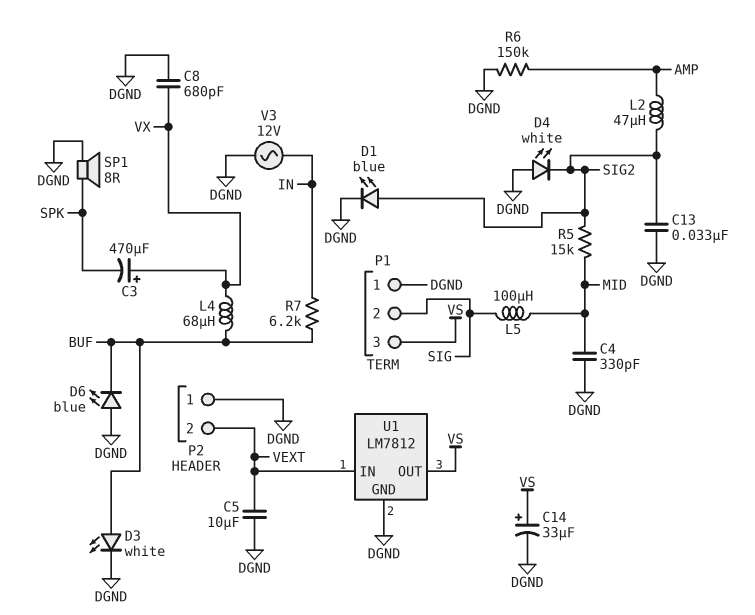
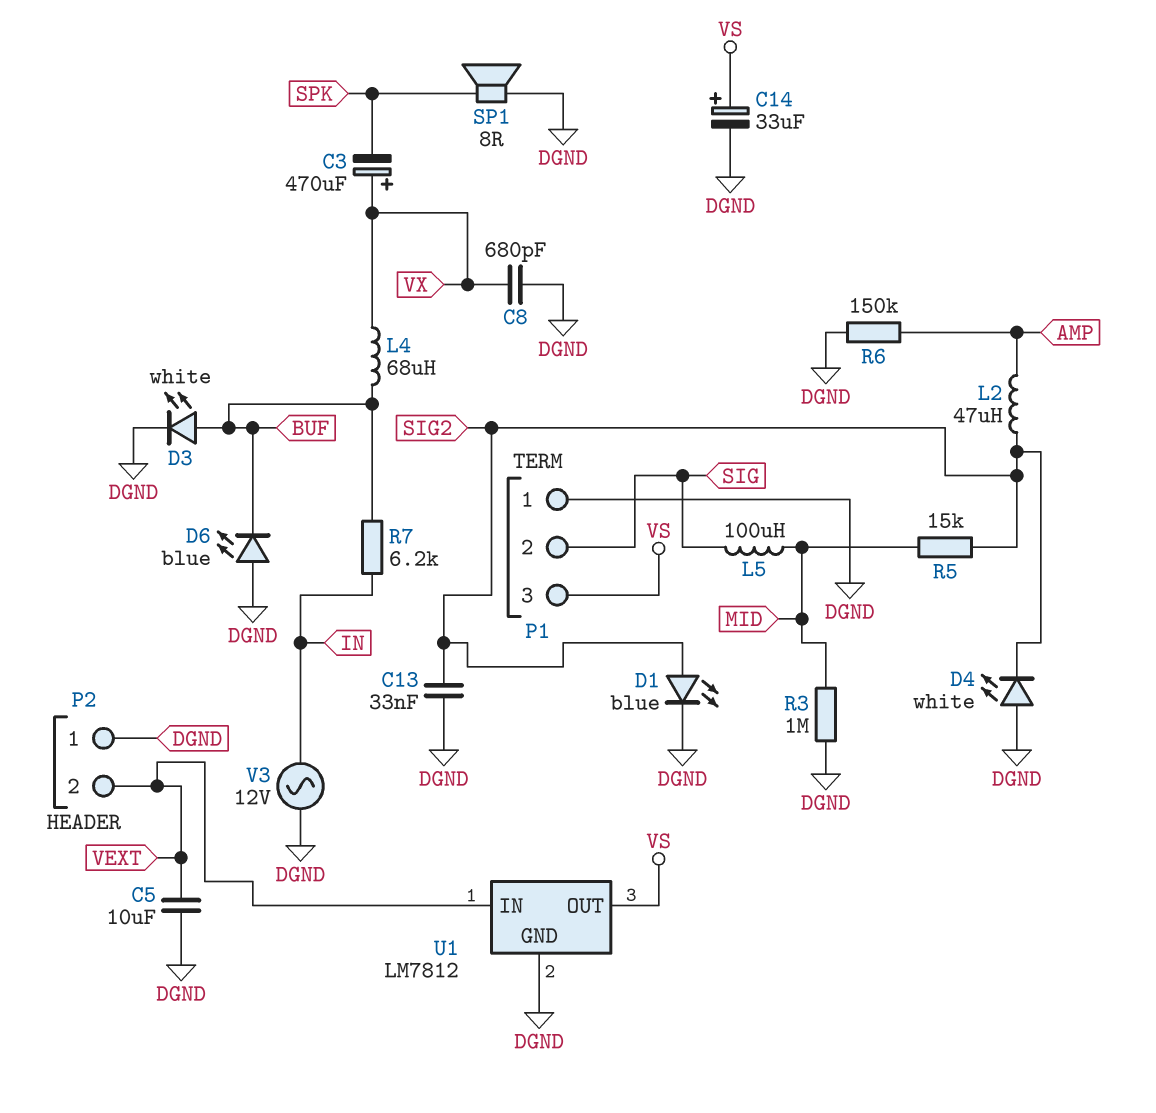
C4: 330pF (DGND, MID) -> none
R3: none -> 1M (DGND, MID)

